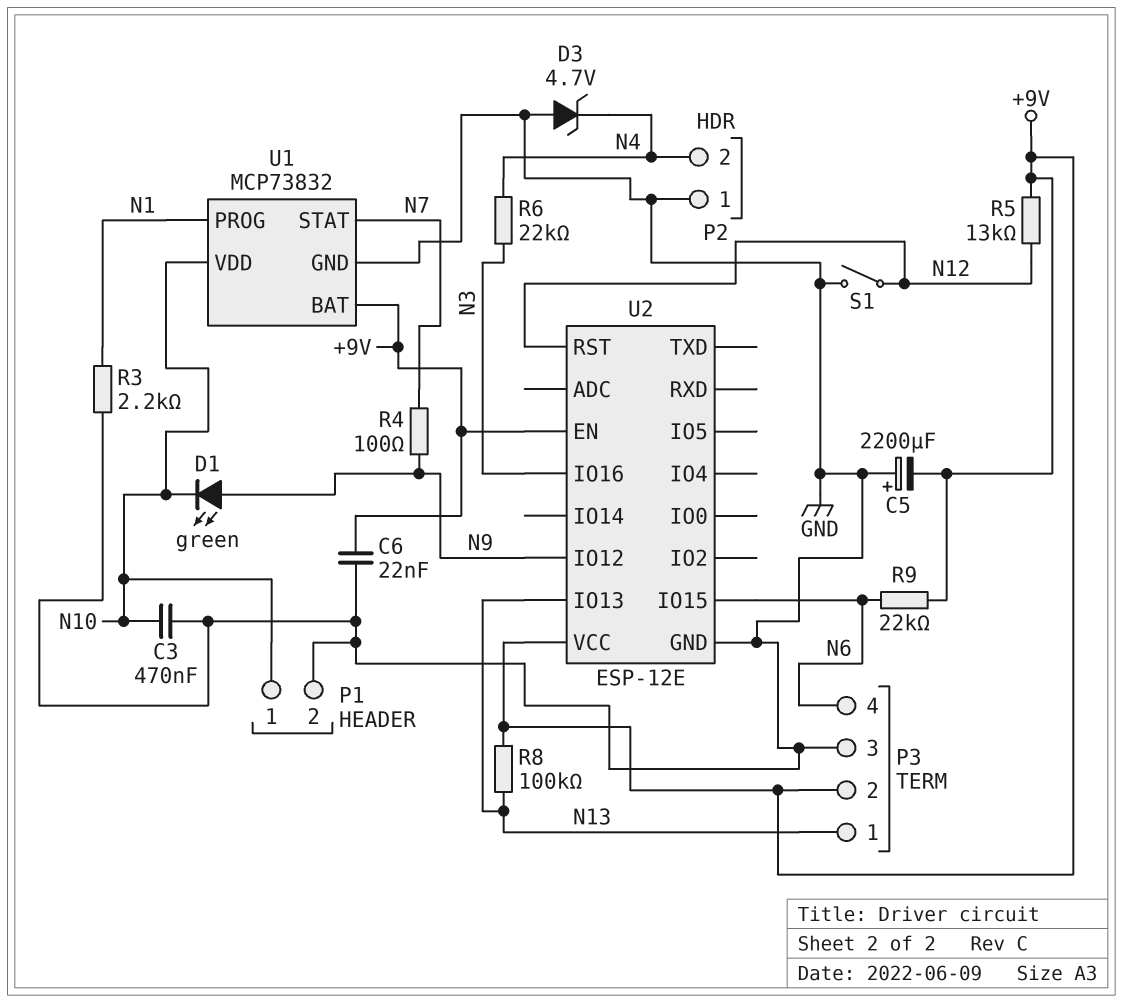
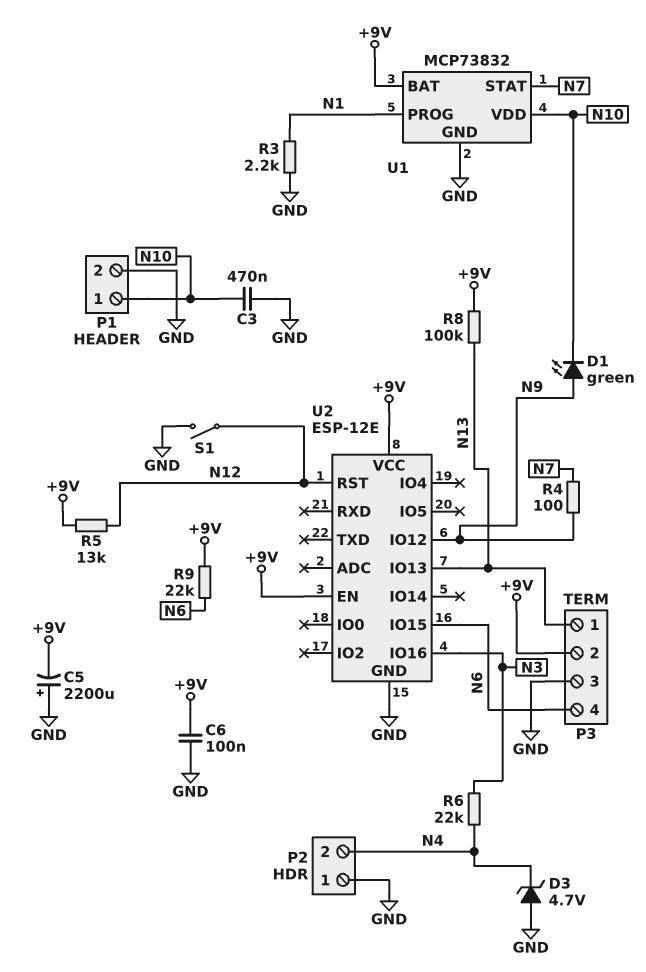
C6: 22nF (+9V, GND) -> 100nF (+9V, GND)

